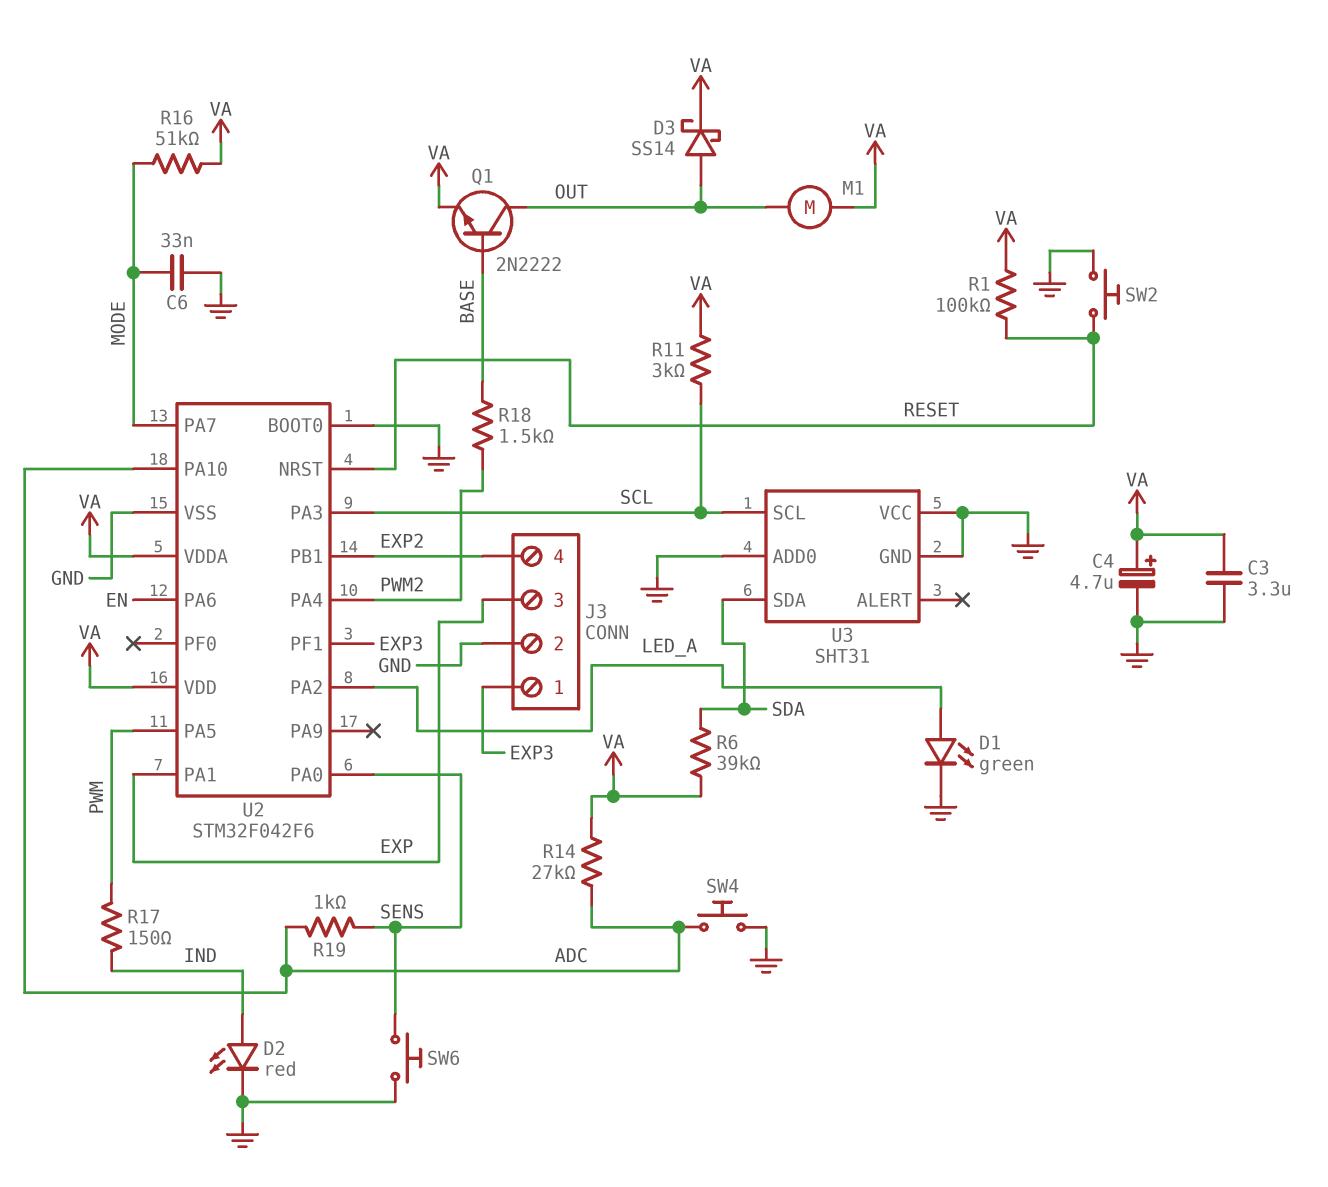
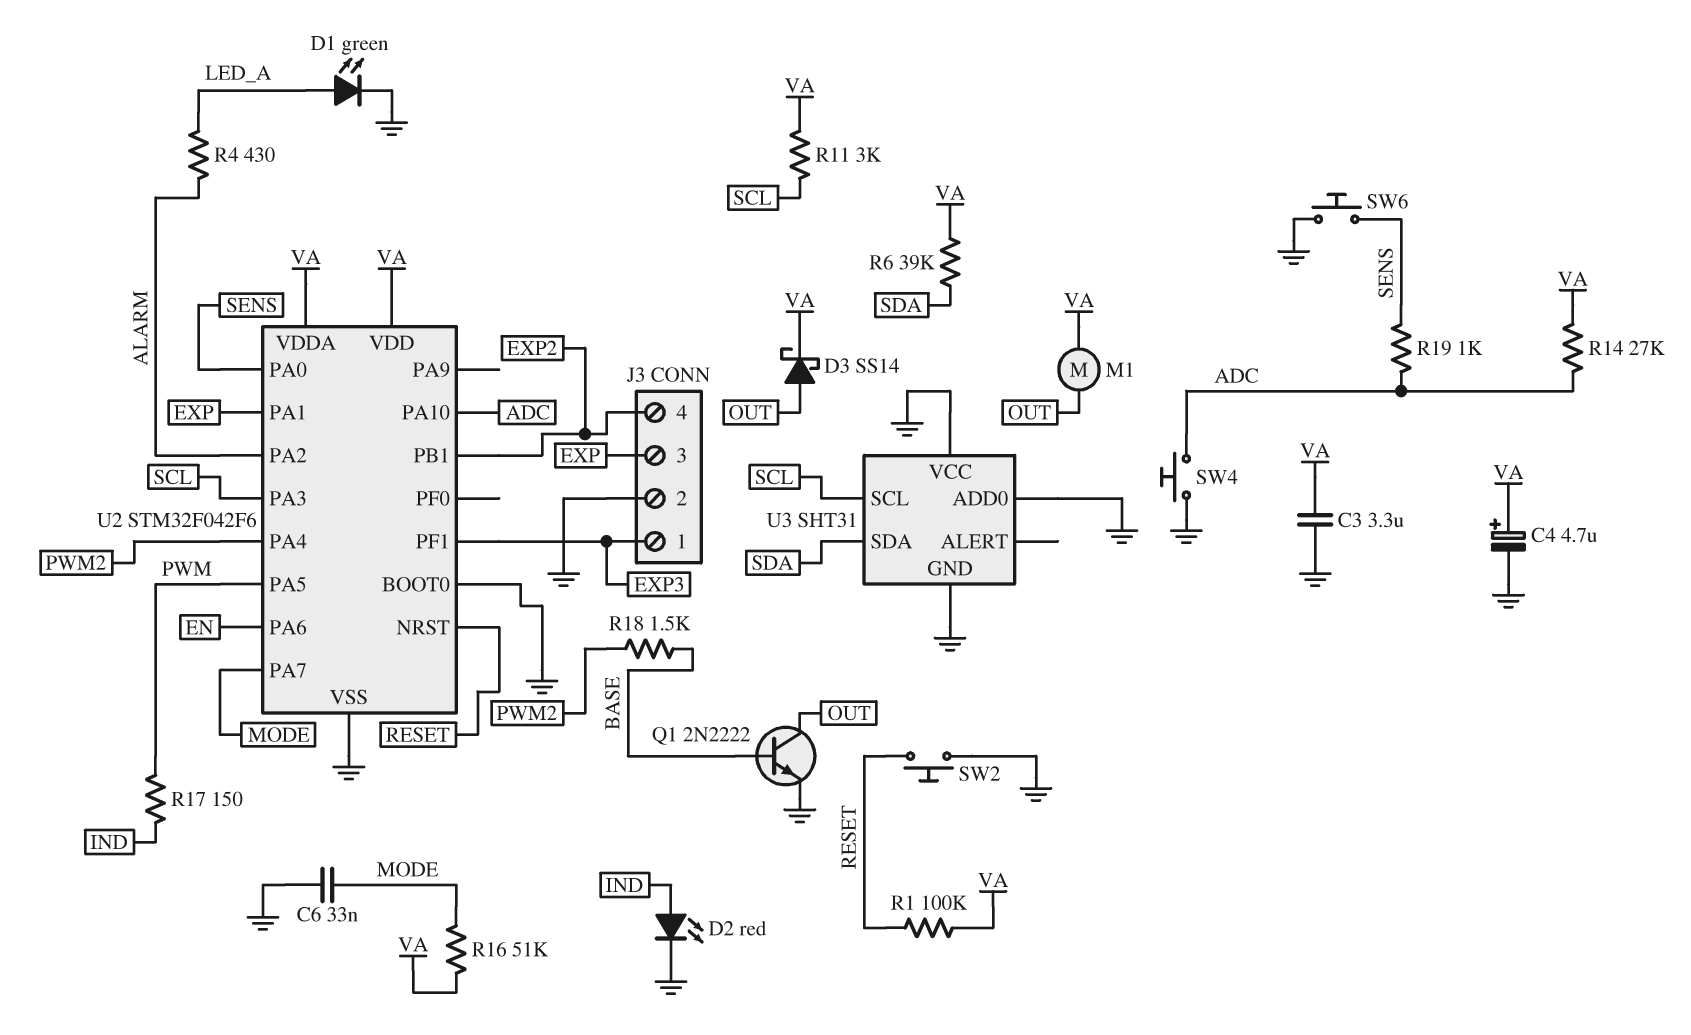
Q1: NPN 2N2222 (B BASE, C OUT, E VA) -> NPN 2N2222 (B BASE, C OUT, E GND)
R4: none -> 430 (ALARM, LED_A)
U2 pin PA2: LED_A -> ALARM

